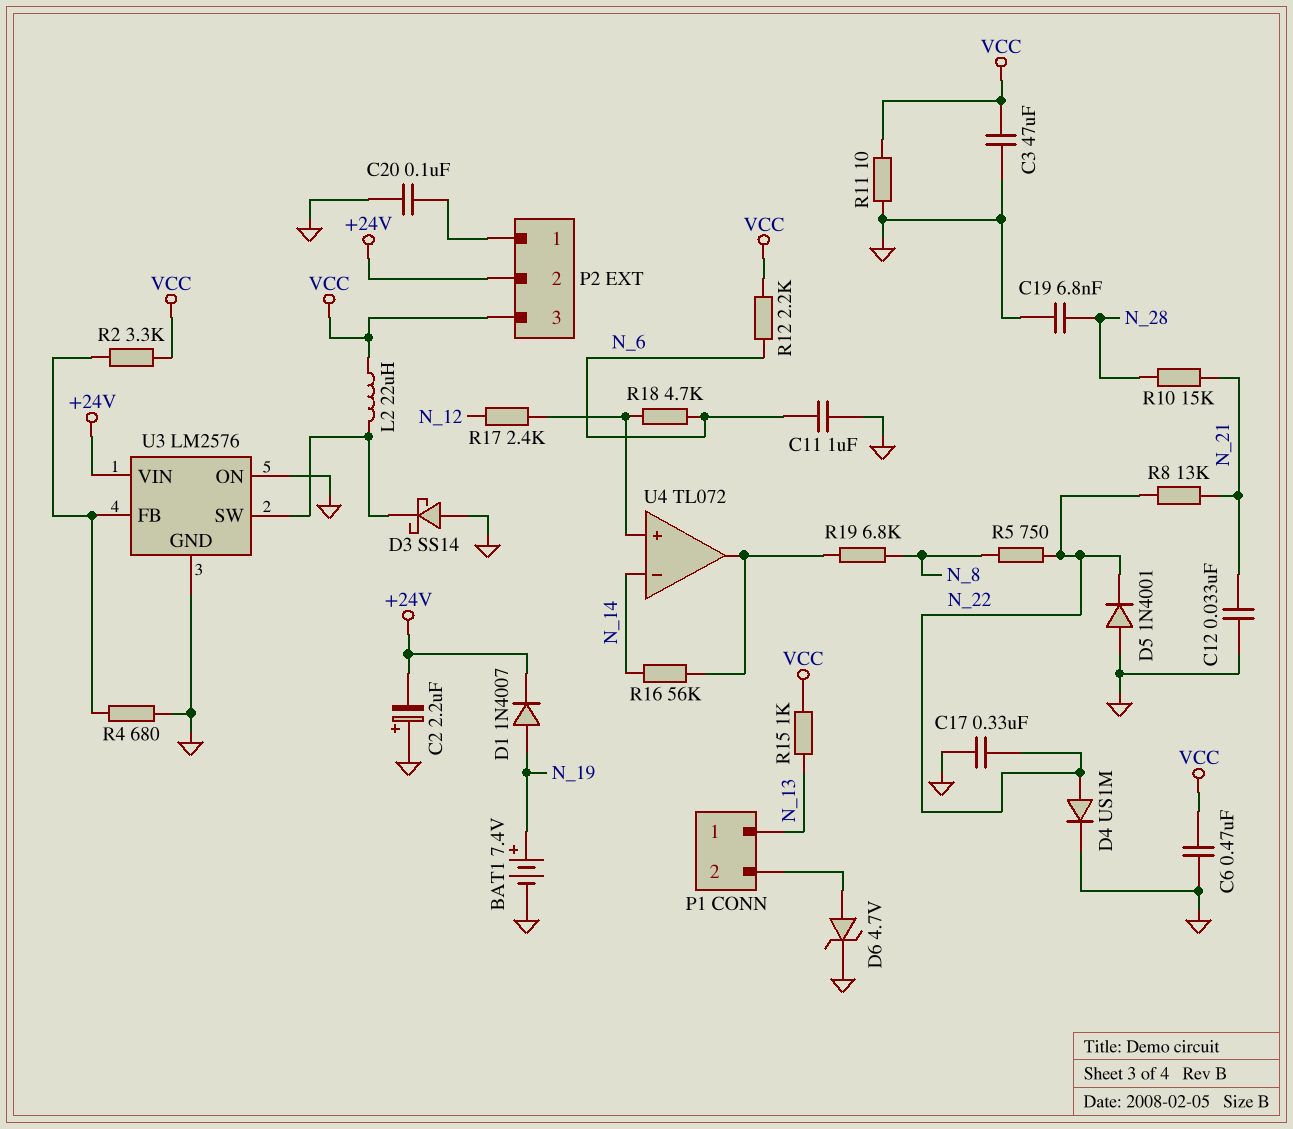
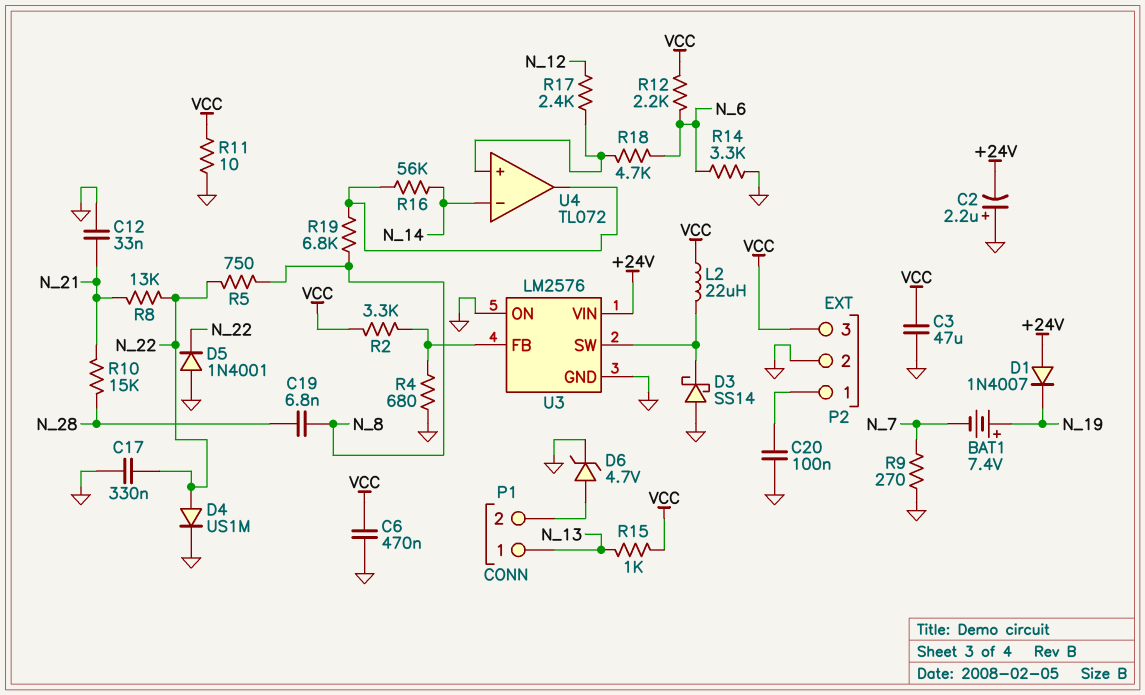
BAT1: 7.4V (plus N_19, minus GND) -> 7.4V (plus N_19, minus N_7)
C11: 1uF (GND, N_6) -> none
C19: 6.8nF (GND, N_28) -> 6.8nF (N_8, N_28)
D1: diode 1N4007 (A N_19, K +24V) -> diode 1N4007 (A +24V, K N_19)
P2 pin 2: +24V -> GND
R9: none -> 270 (GND, N_7)
R14: none -> 3.3k (GND, N_6)

